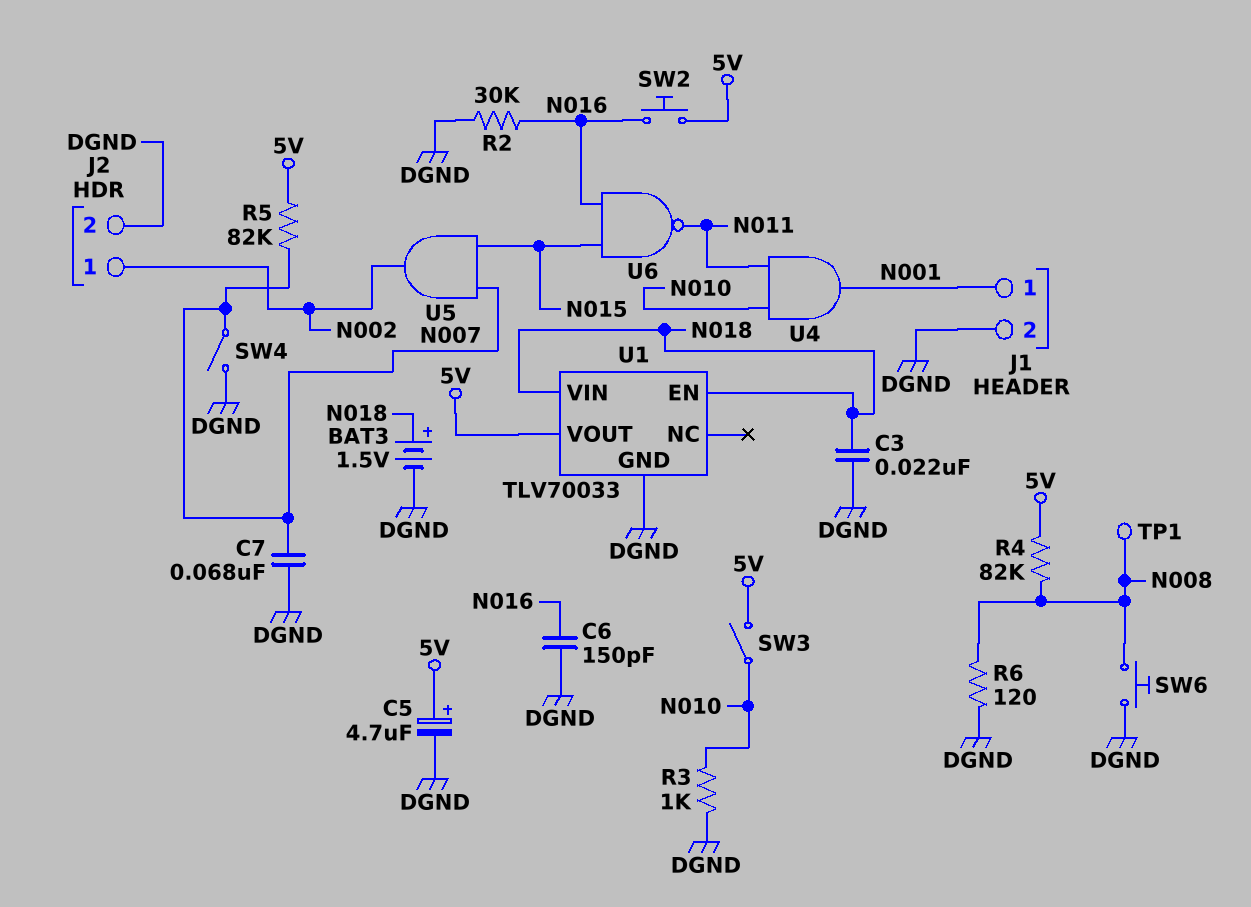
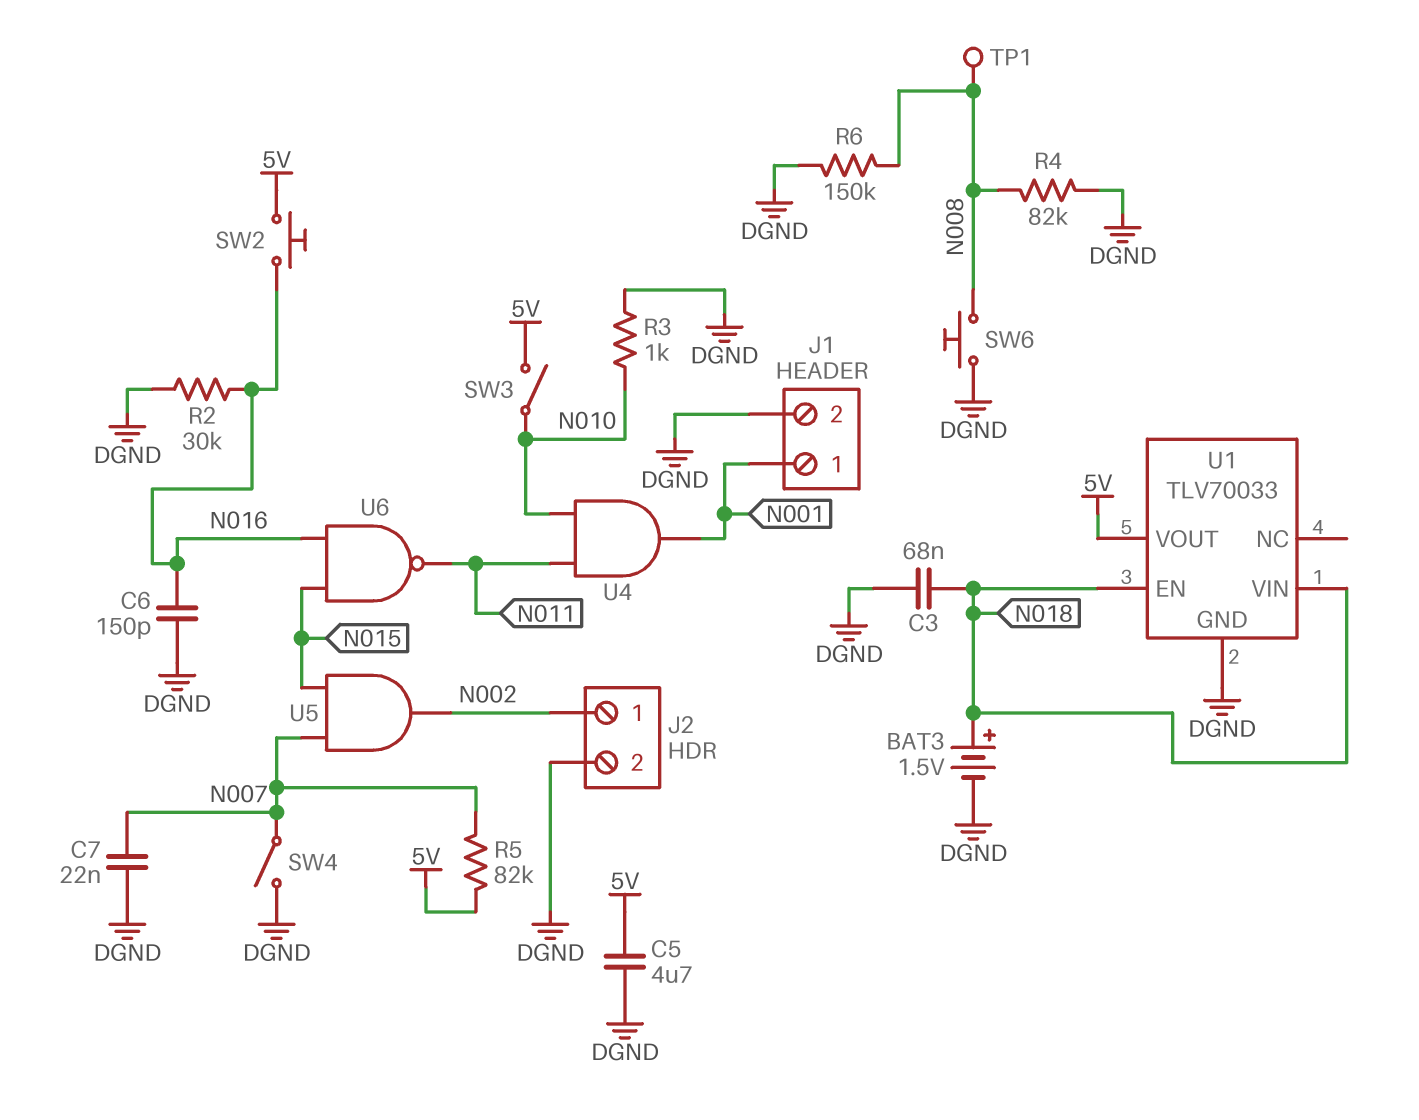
C3: 22nF (DGND, N018) -> 68nF (DGND, N018)
C5: 4.7uF (plus 5V, minus DGND) -> 4.7uF (5V, DGND)
C7: 68nF (DGND, N007) -> 22nF (DGND, N007)
R4: 82k (5V, N008) -> 82k (DGND, N008)
R6: 120 (DGND, N008) -> 150k (DGND, N008)

